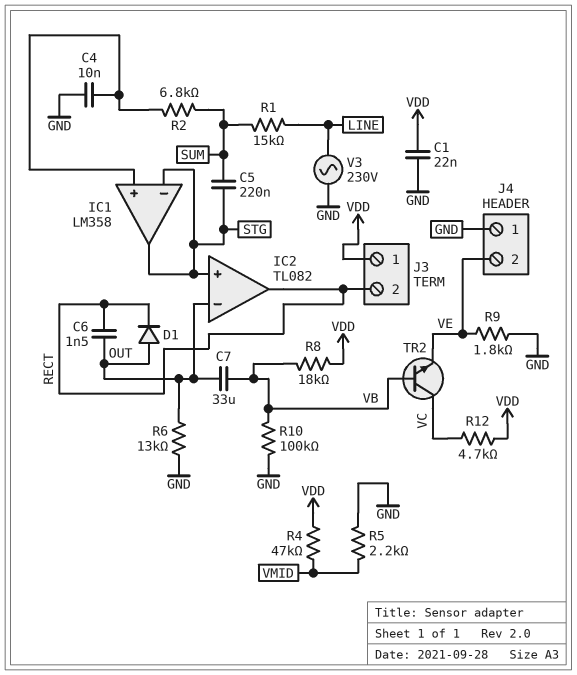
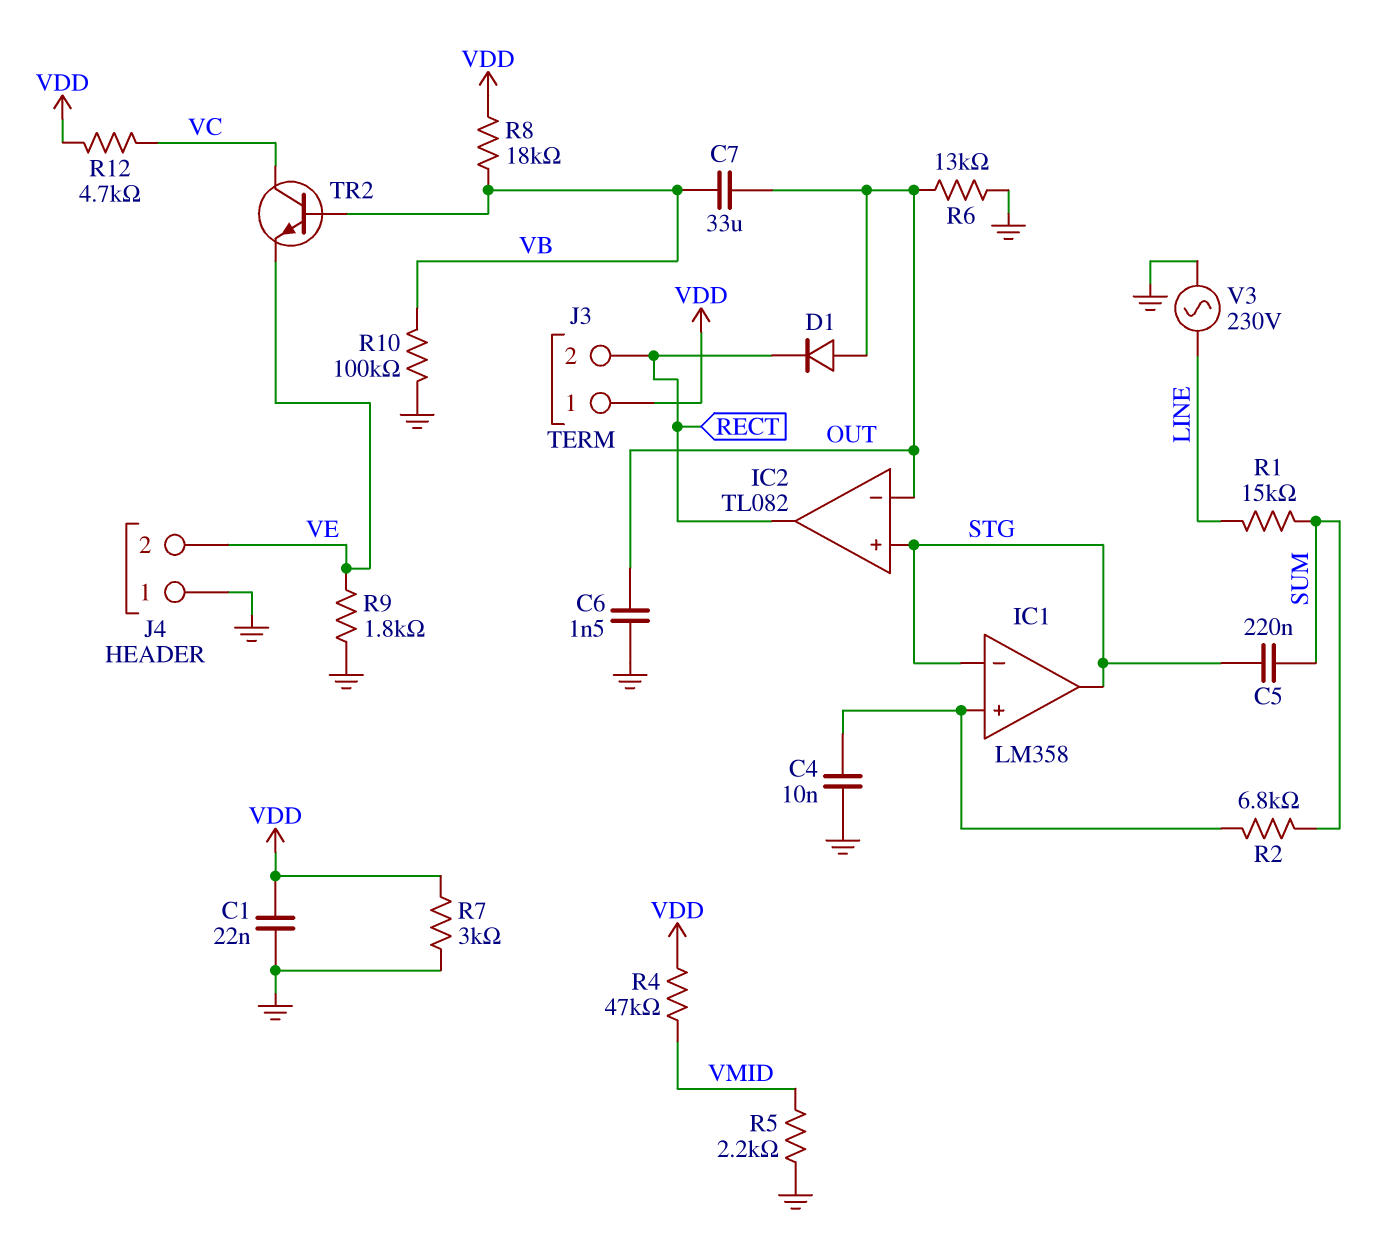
C6: 1.5nF (OUT, RECT) -> 1.5nF (GND, OUT)
R7: none -> 3k (GND, VDD)

